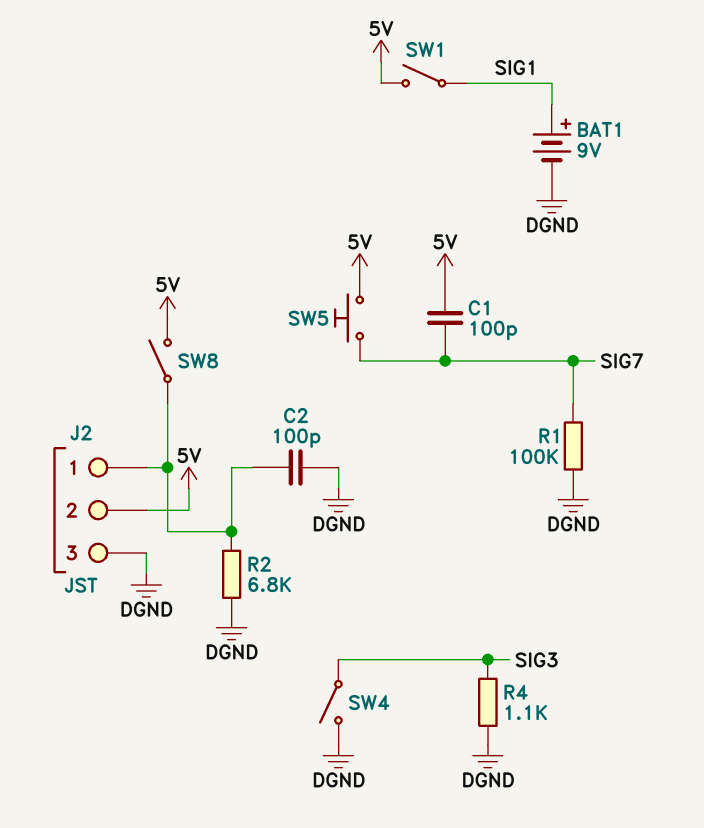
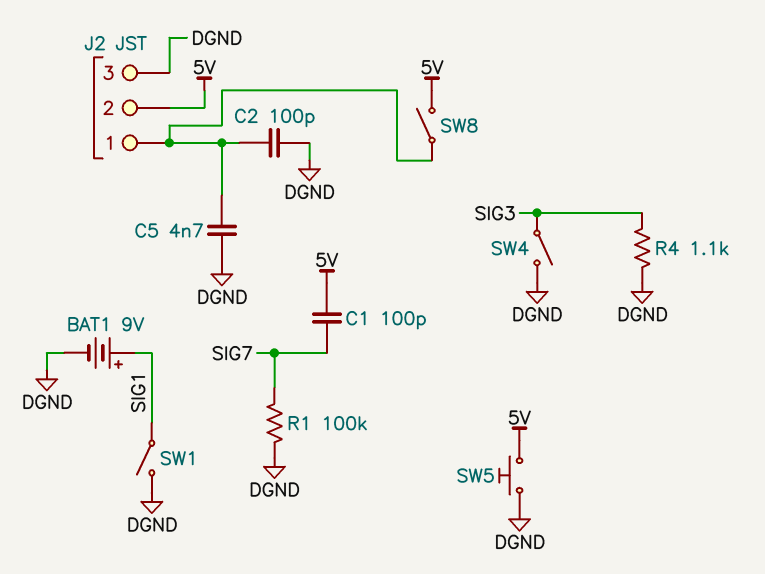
C5: none -> 4.7nF (DGND, J2/1)
R2: 6.8k (DGND, J2/1) -> none
SW1: switch (5V, SIG1) -> switch (DGND, SIG1)
SW5: button (5V, SIG7) -> button (5V, DGND)

